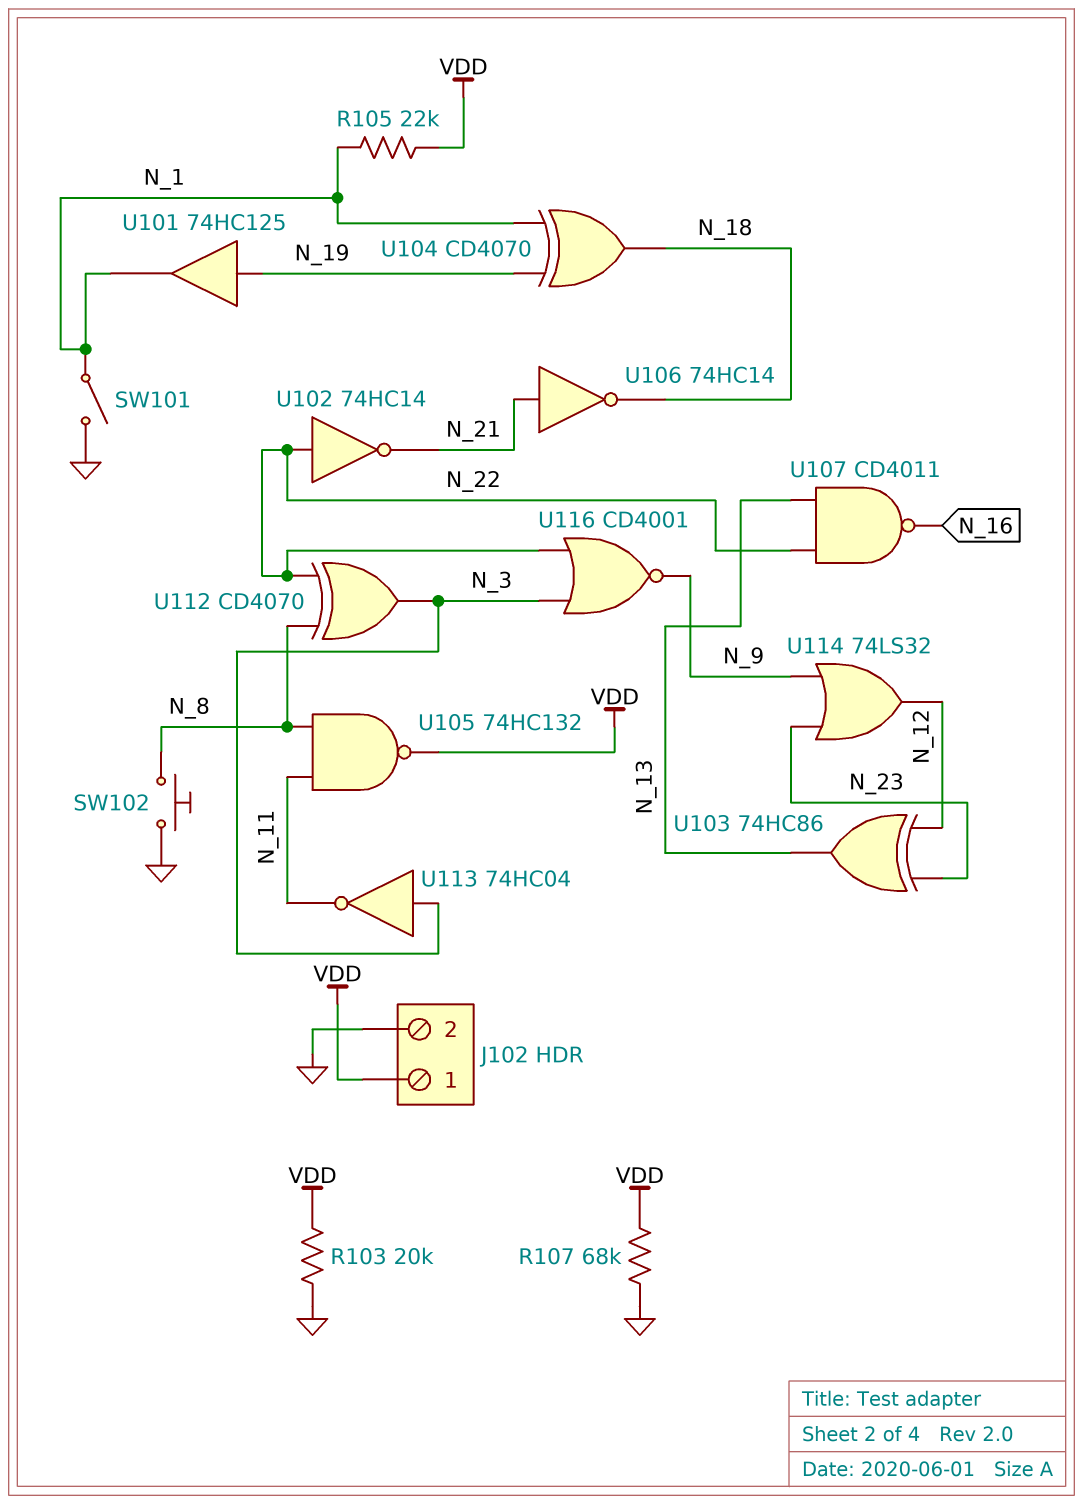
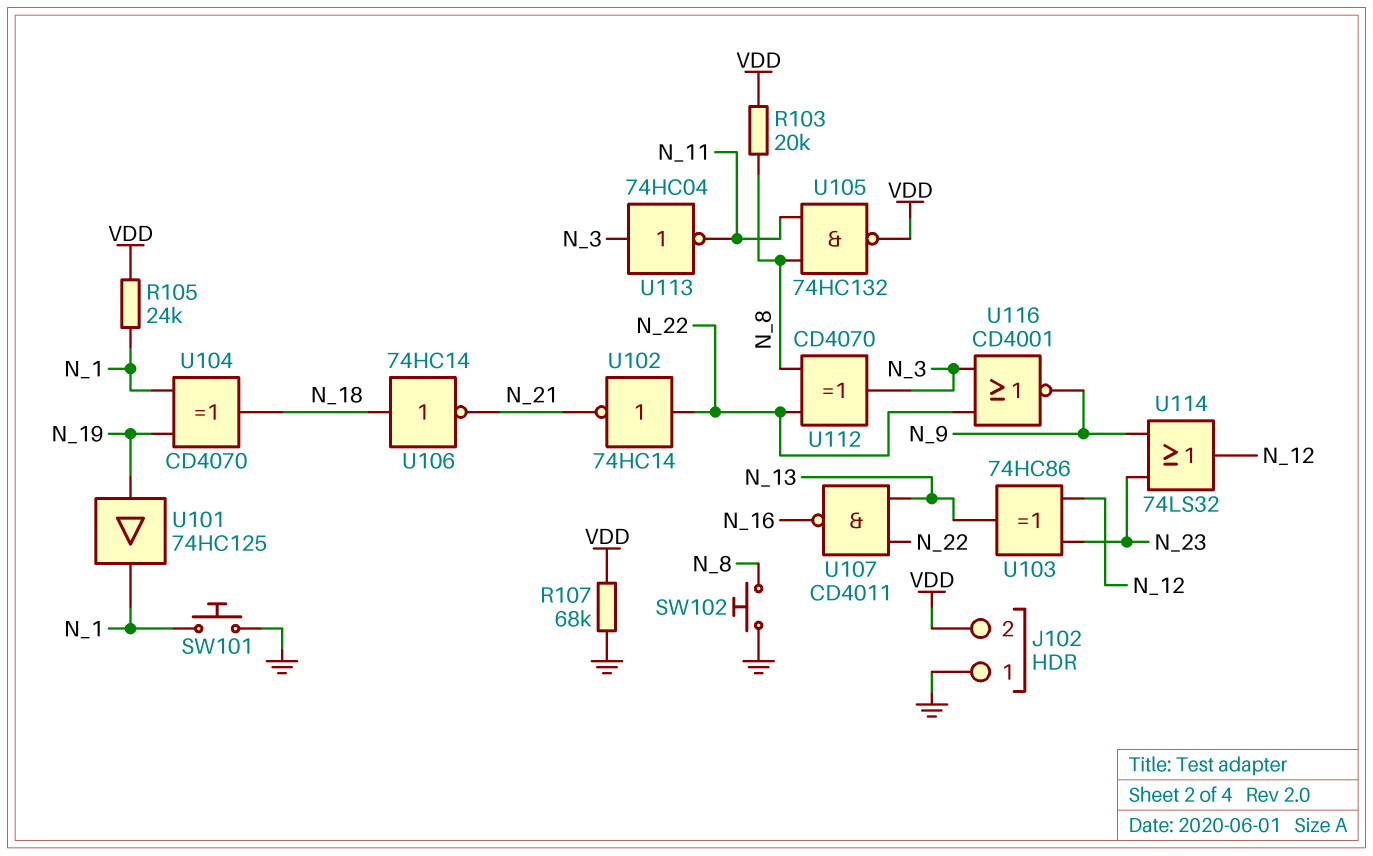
J102 pin 1: VDD -> GND
J102 pin 2: GND -> VDD
R103: 20k (GND, VDD) -> 20k (N_8, VDD)
R105: 22k (N_1, VDD) -> 24k (N_1, VDD)
SW101: switch (GND, N_1) -> button (GND, N_1)
U106: NOT 74HC14 (in N_21, out N_18) -> NOT 74HC14 (in N_18, out N_21)

